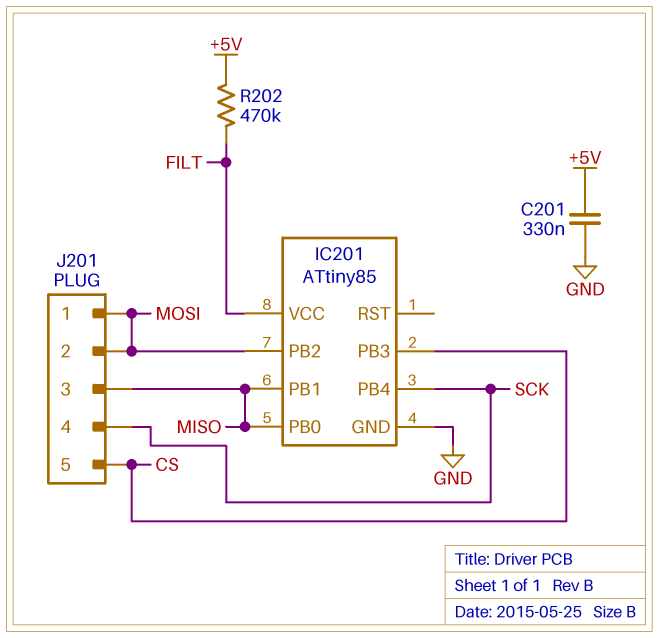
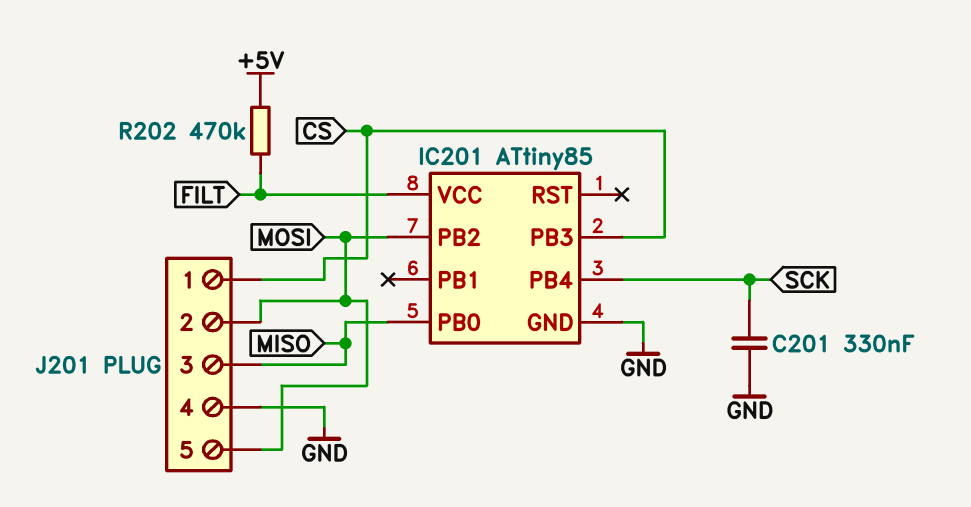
C201: 330nF (+5V, GND) -> 330nF (GND, SCK)
IC201 pin PB1: MISO -> none
J201 pin 1: MOSI -> CS
J201 pin 4: SCK -> GND
J201 pin 5: CS -> MOSI

